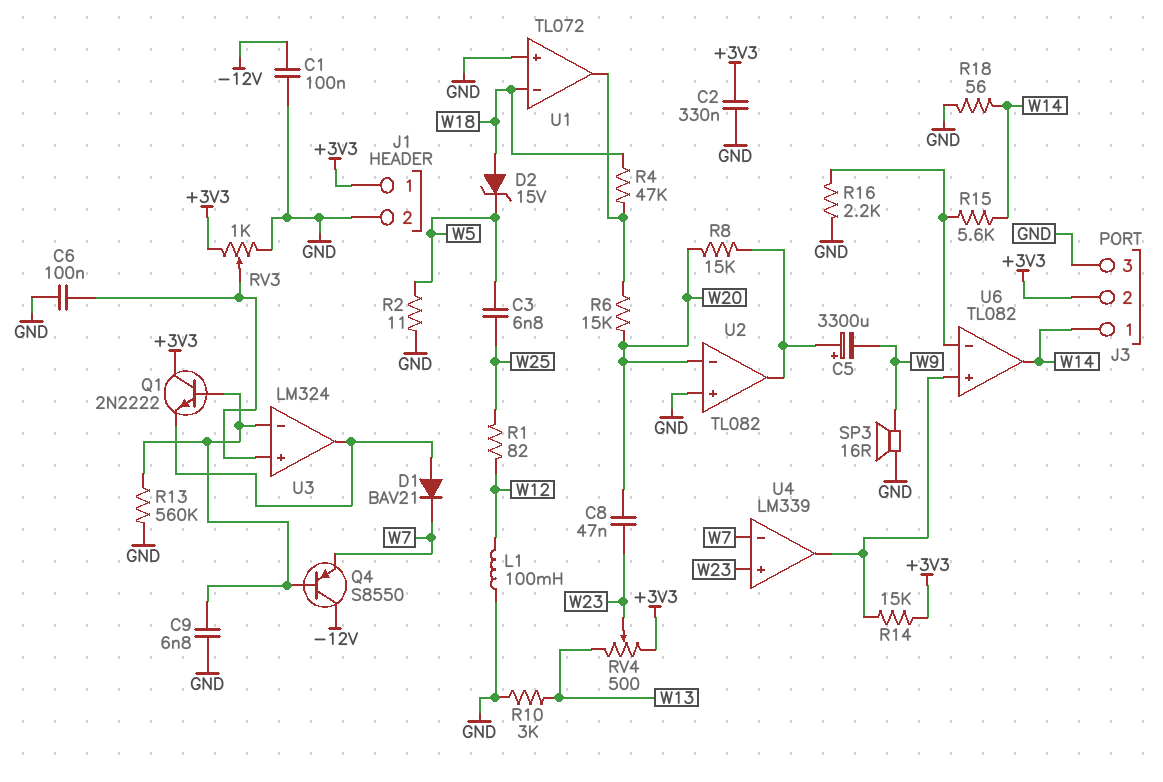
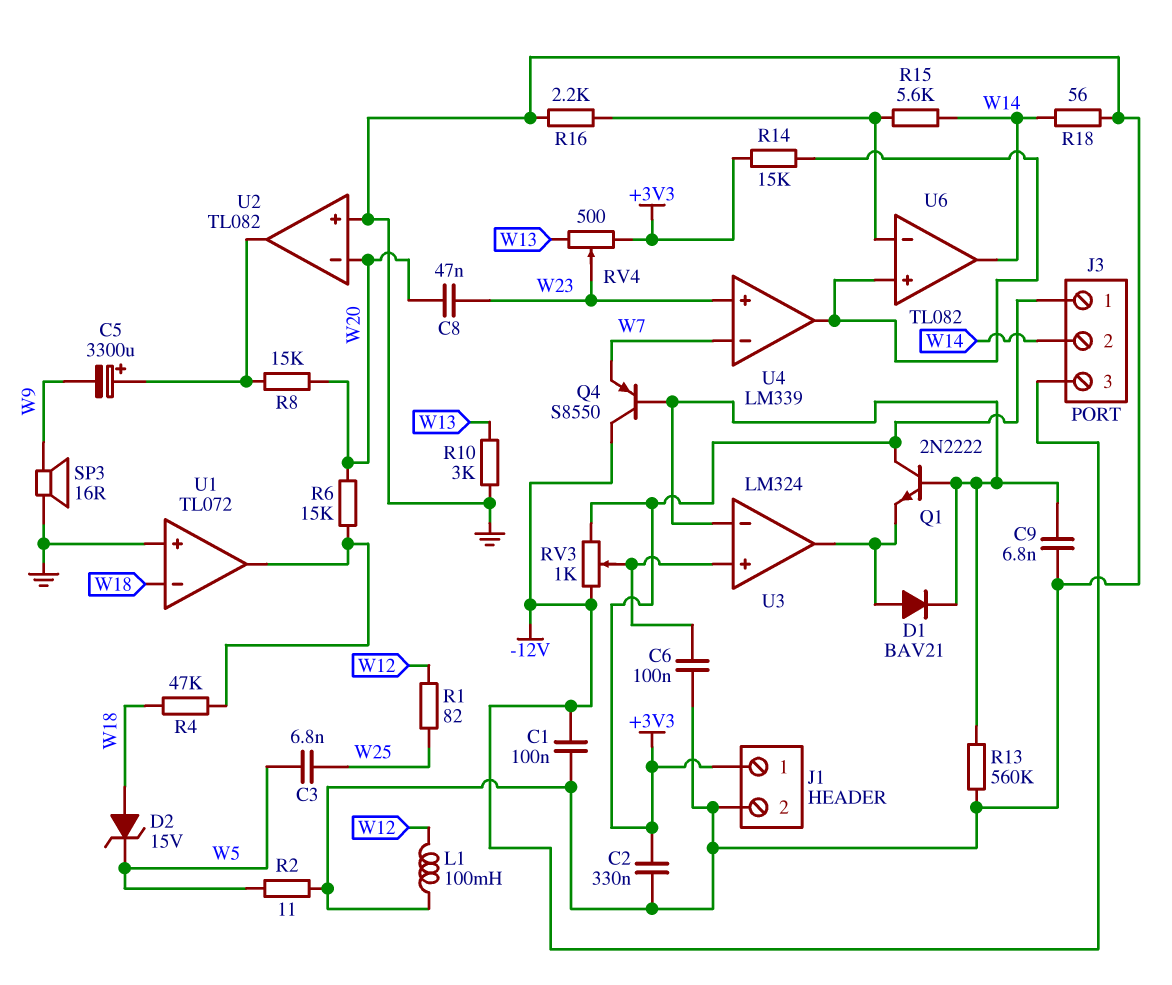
D1: diode BAV21 (A U3/out, K W7) -> diode BAV21 (A U3/out, K U3/in-)
J3 pin 1: W14 -> +3V3
J3 pin 2: +3V3 -> W14
J3 pin 3: GND -> -12V
RV3: 1k (+3V3, GND, wiper U3/in+) -> 1k (+3V3, -12V, wiper U3/in+)

